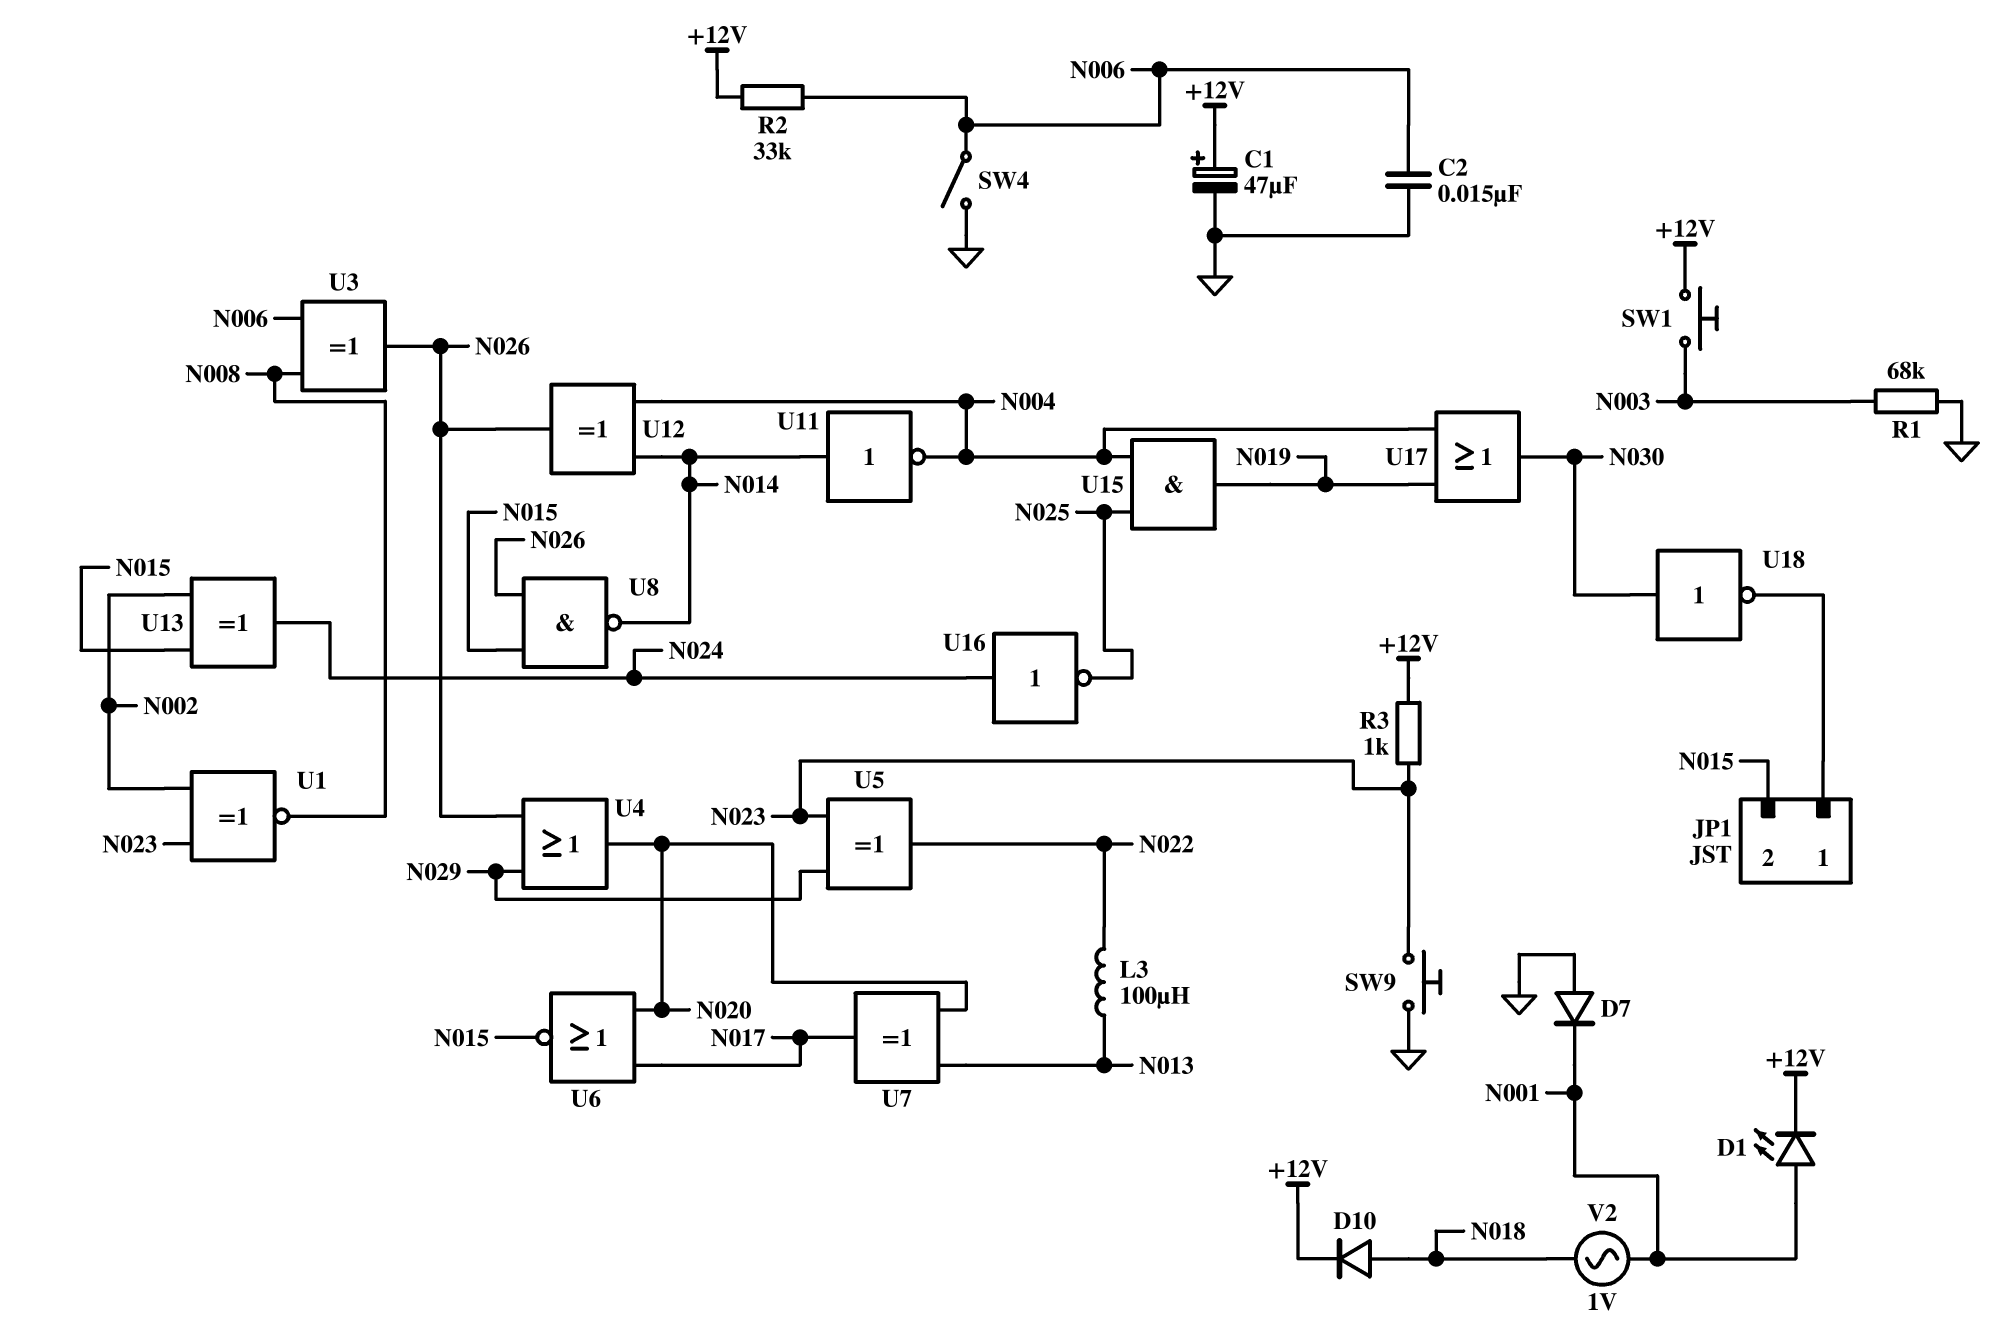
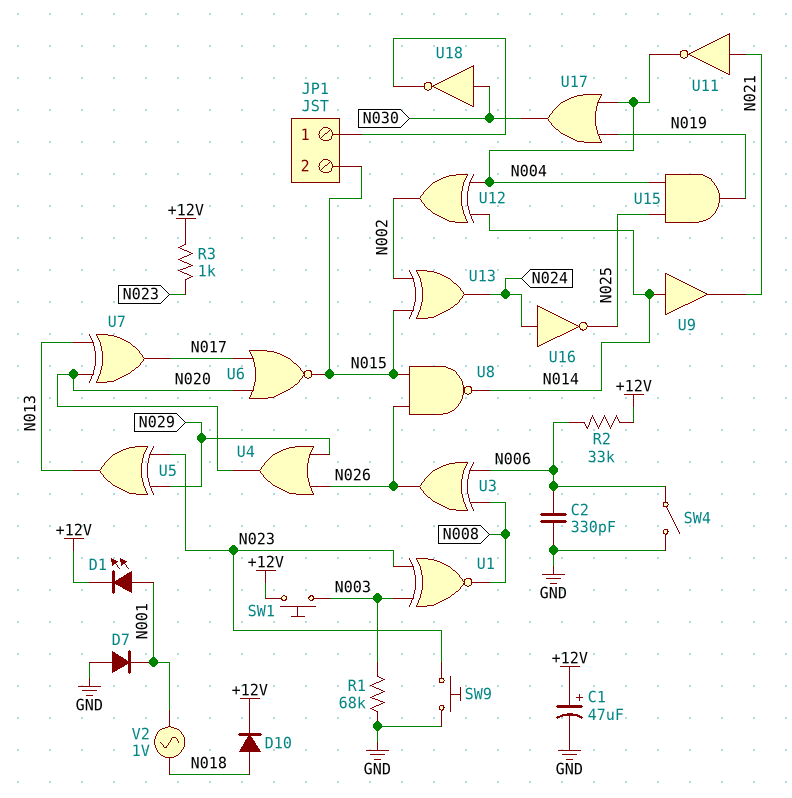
C2: 15nF (GND, N006) -> 330pF (GND, N006)
L3: 100uH (N013, N022) -> none
U1: XNOR (in N002, in N023, out N008) -> XNOR (in N003, in N023, out N008)
U5: XOR (in N023, in N029, out N022) -> XOR (in N023, in N029, out N013)
U9: none -> buffer (in N014, out N021)
U11: NOT (in N014, out N004) -> NOT (in N021, out N004)
U12: XOR (in N004, in N014, out N026) -> XOR (in N004, in N014, out N002)

